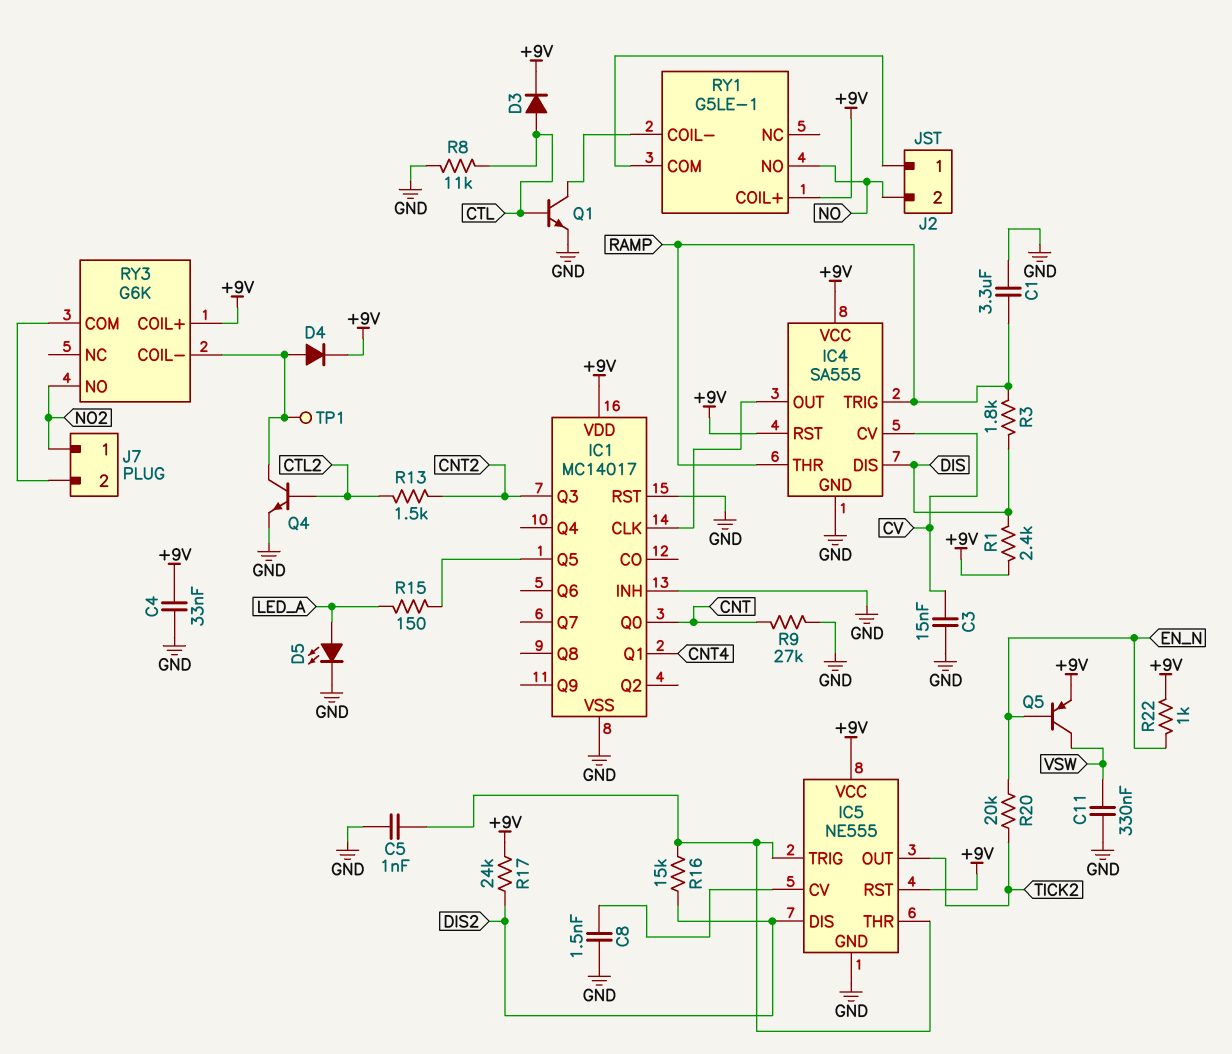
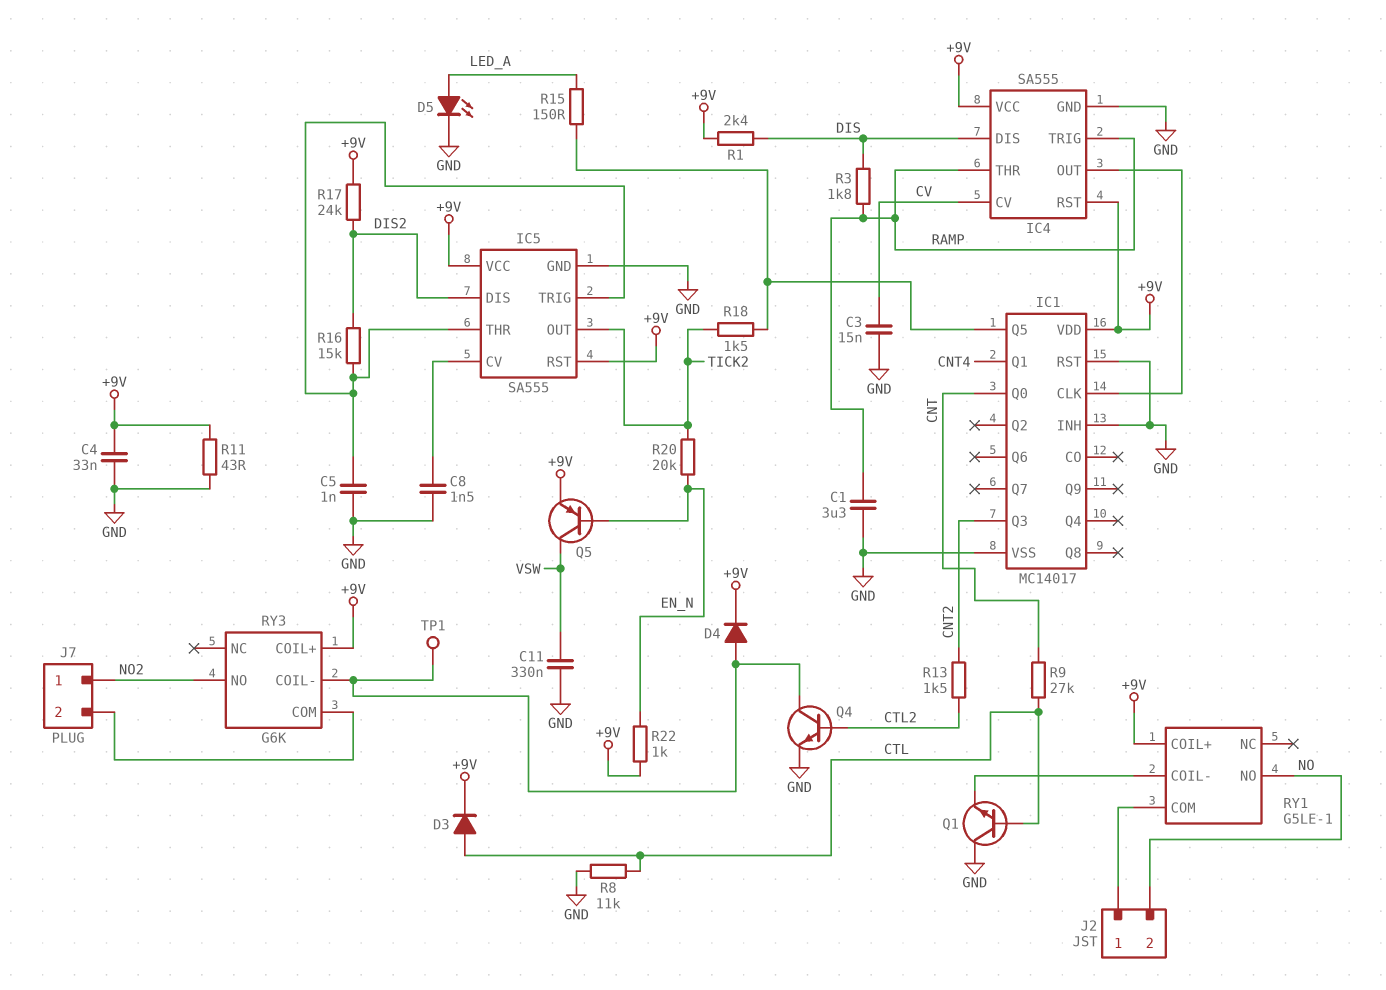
IC5: NE555 -> SA555
Q1: NPN (B CTL, C RY1/COIL-, E GND) -> NPN (B CTL, C GND, E RY1/COIL-)
R9: 27k (CNT, GND) -> 27k (CNT, CTL)
R11: none -> 43 (+9V, GND)
R18: none -> 1.5k (IC1/Q5, TICK2)

